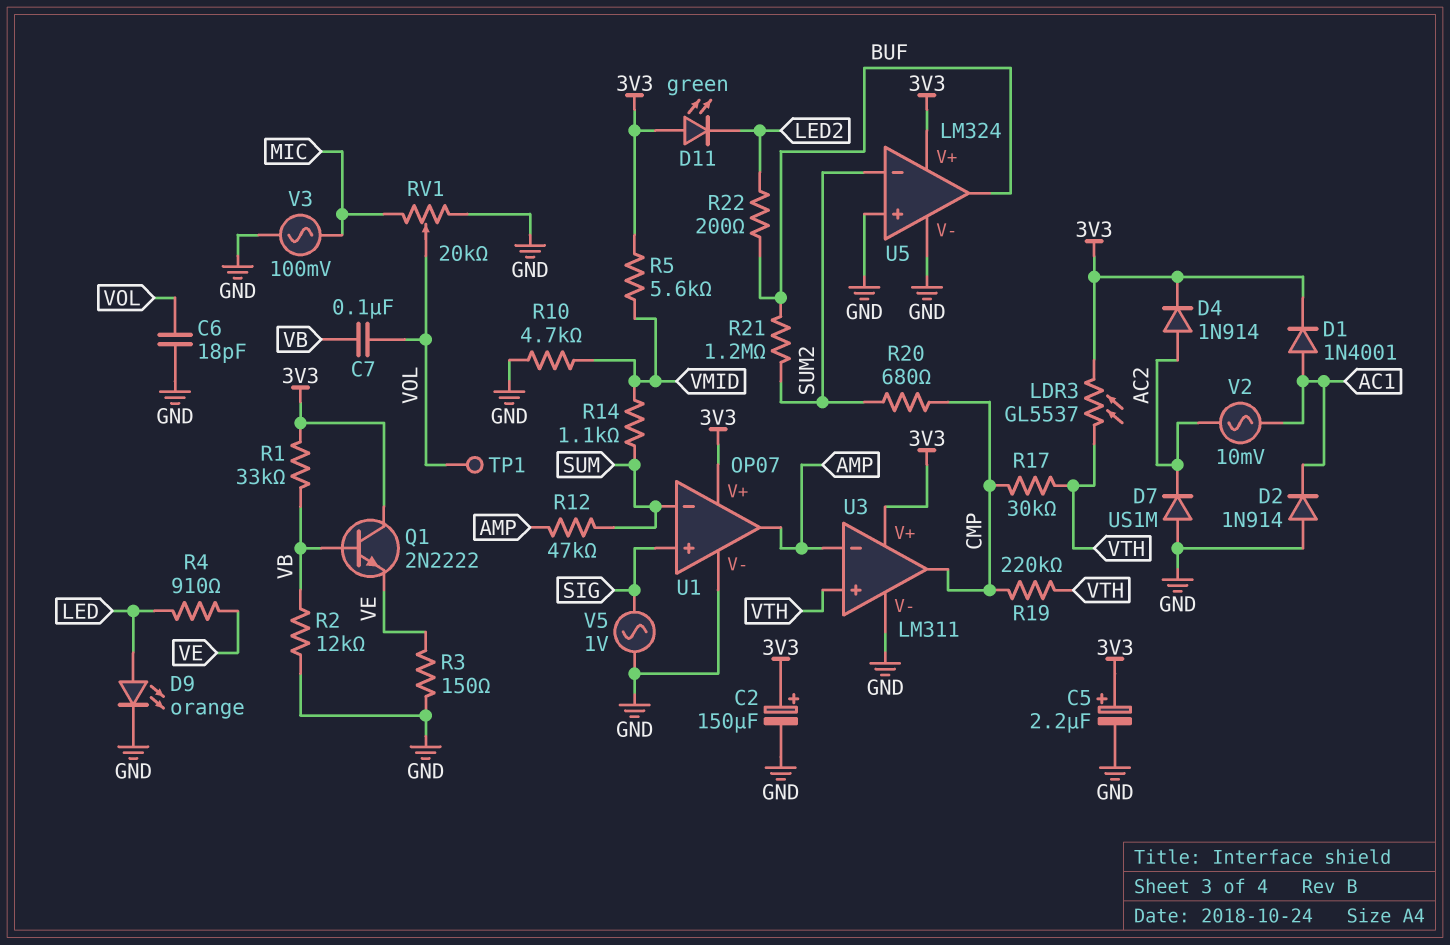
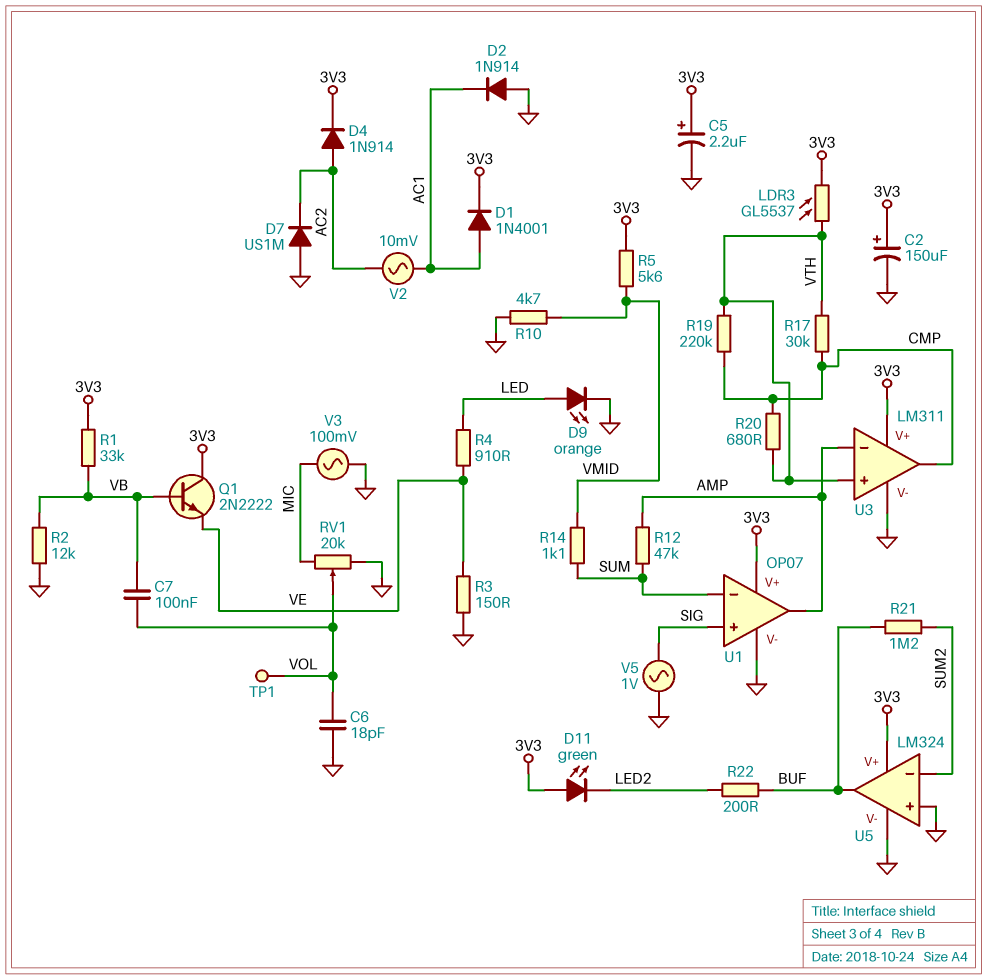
R20: 680 (CMP, SUM2) -> 680 (CMP, VTH)

